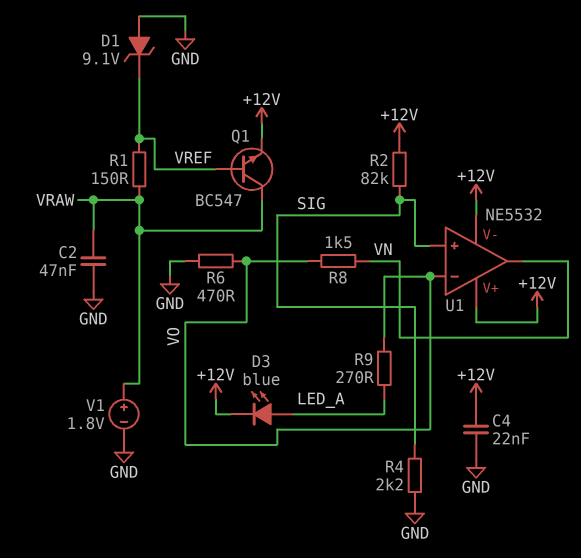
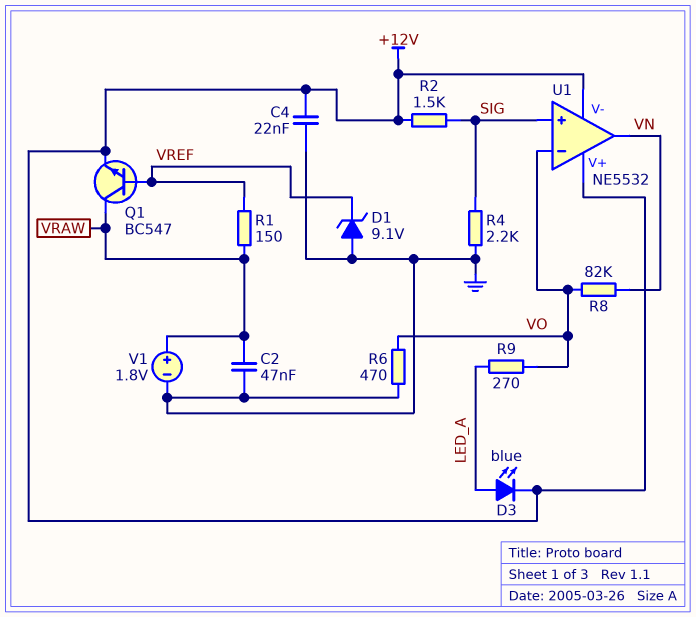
R2: 82k (+12V, SIG) -> 1.5k (+12V, SIG)
R8: 1.5k (VN, VO) -> 82k (VN, VO)

